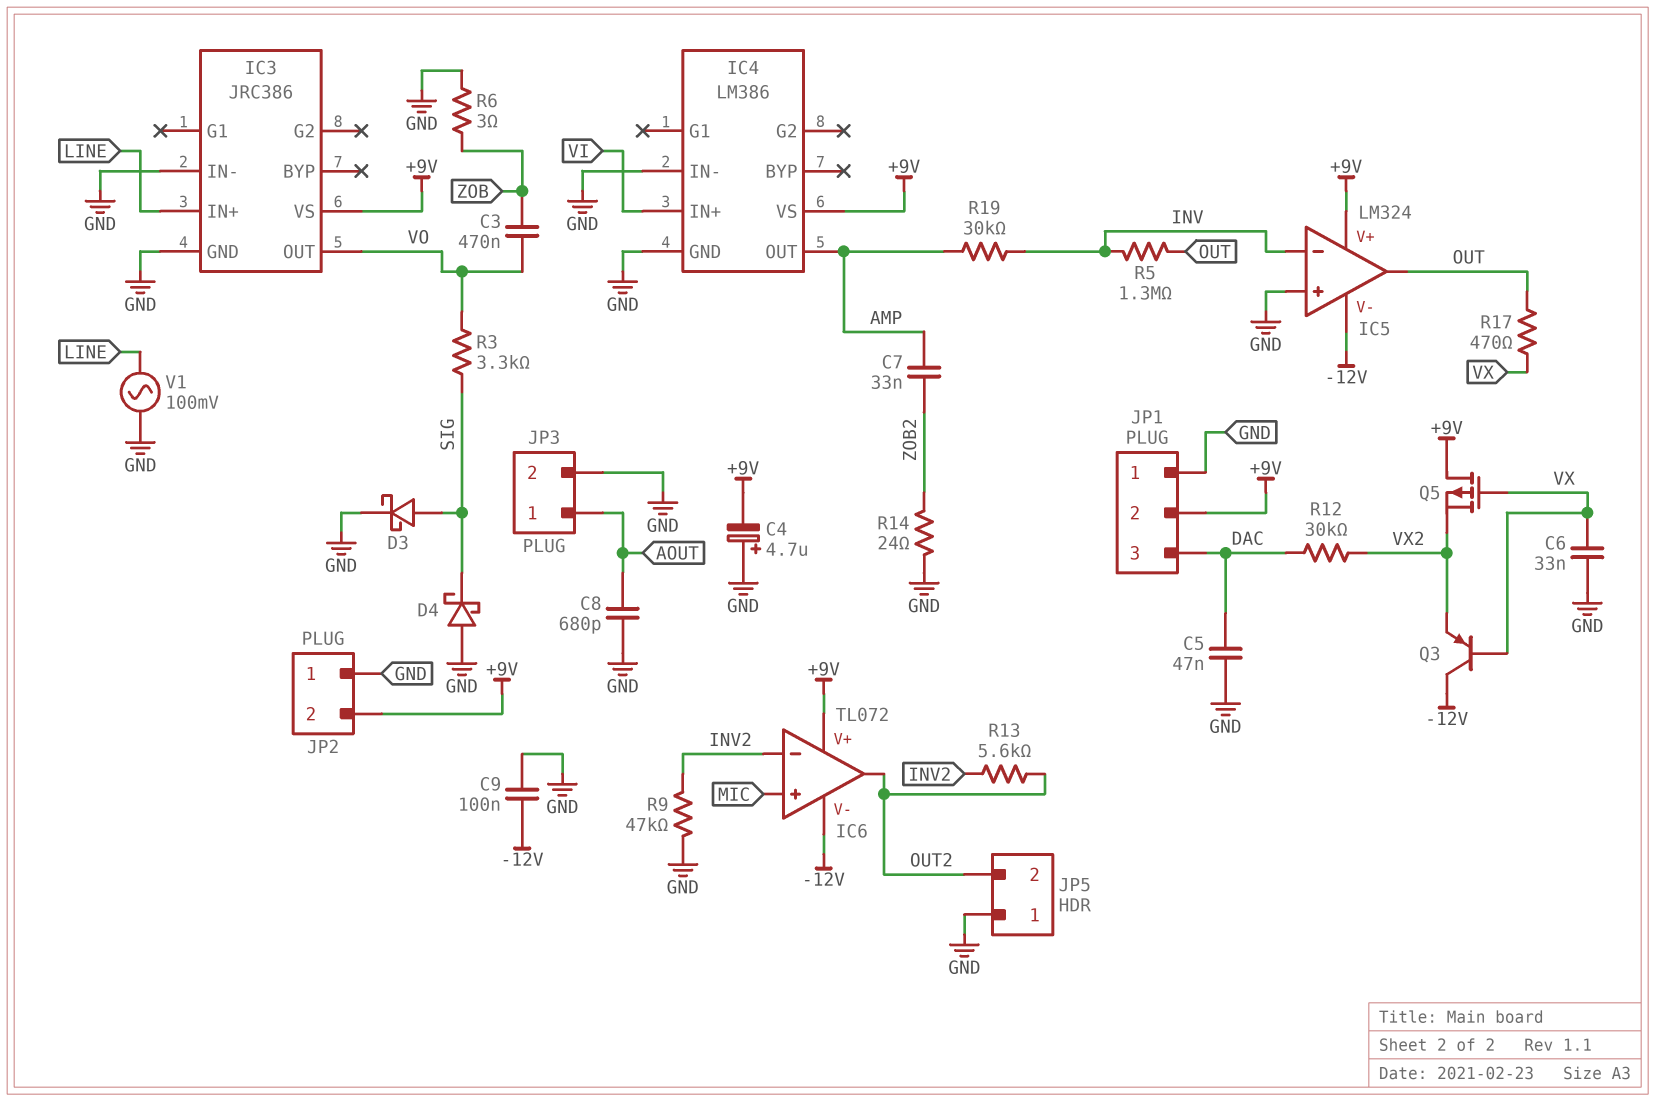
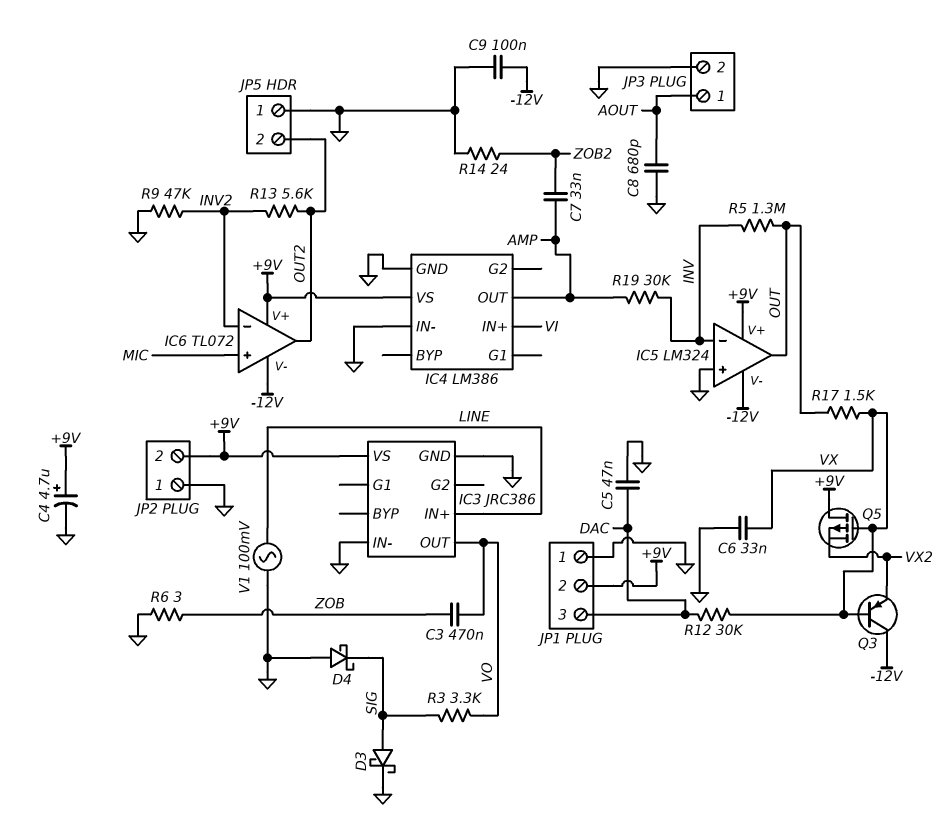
C4: 4.7uF (plus GND, minus +9V) -> 4.7uF (plus +9V, minus GND)
R12: 30k (DAC, VX2) -> 30k (DAC, VX)
R17: 470 (OUT, VX) -> 1.5k (OUT, VX)

